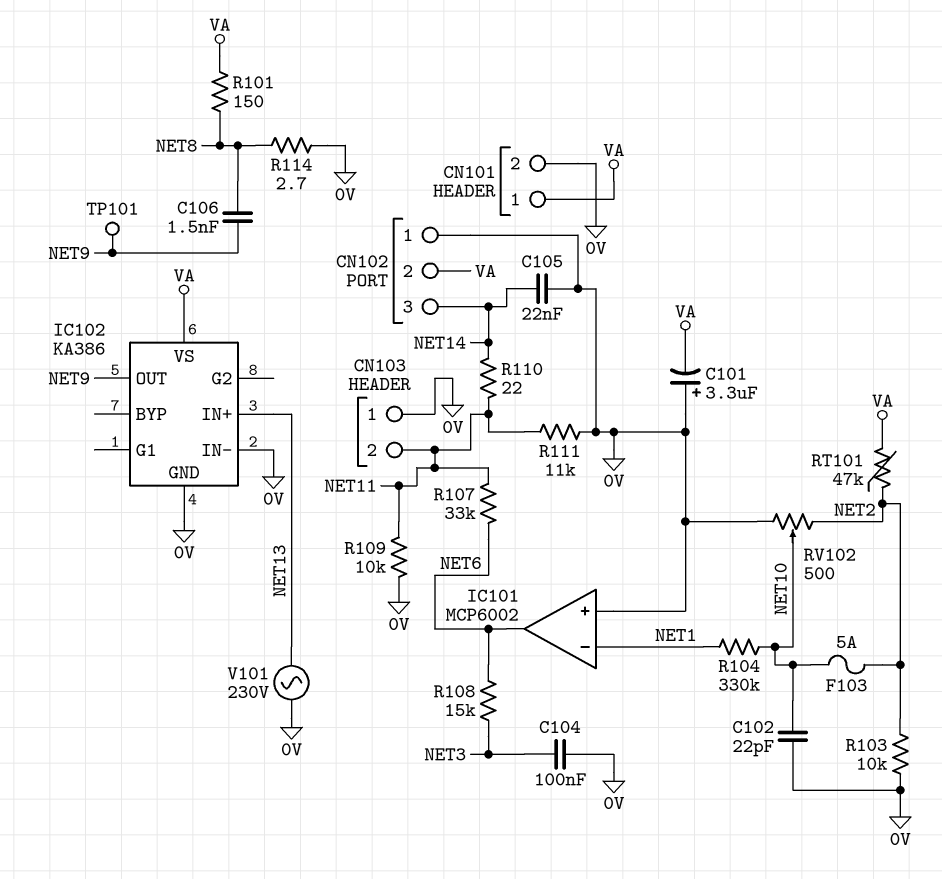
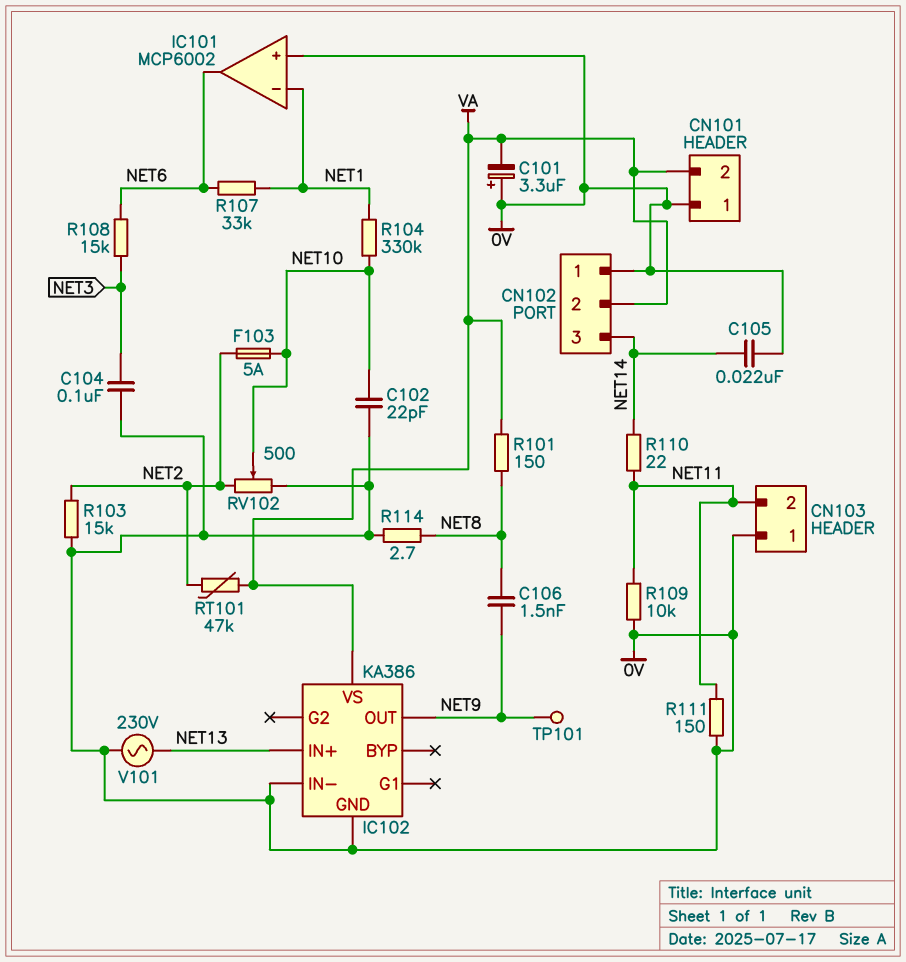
CN101 pin 1: VA -> 0V
CN101 pin 2: 0V -> VA
R103: 10k (0V, NET2) -> 15k (0V, NET2)
R107: 33k (NET6, NET11) -> 33k (NET1, NET6)
R111: 11k (0V, NET11) -> 150 (0V, NET11)

